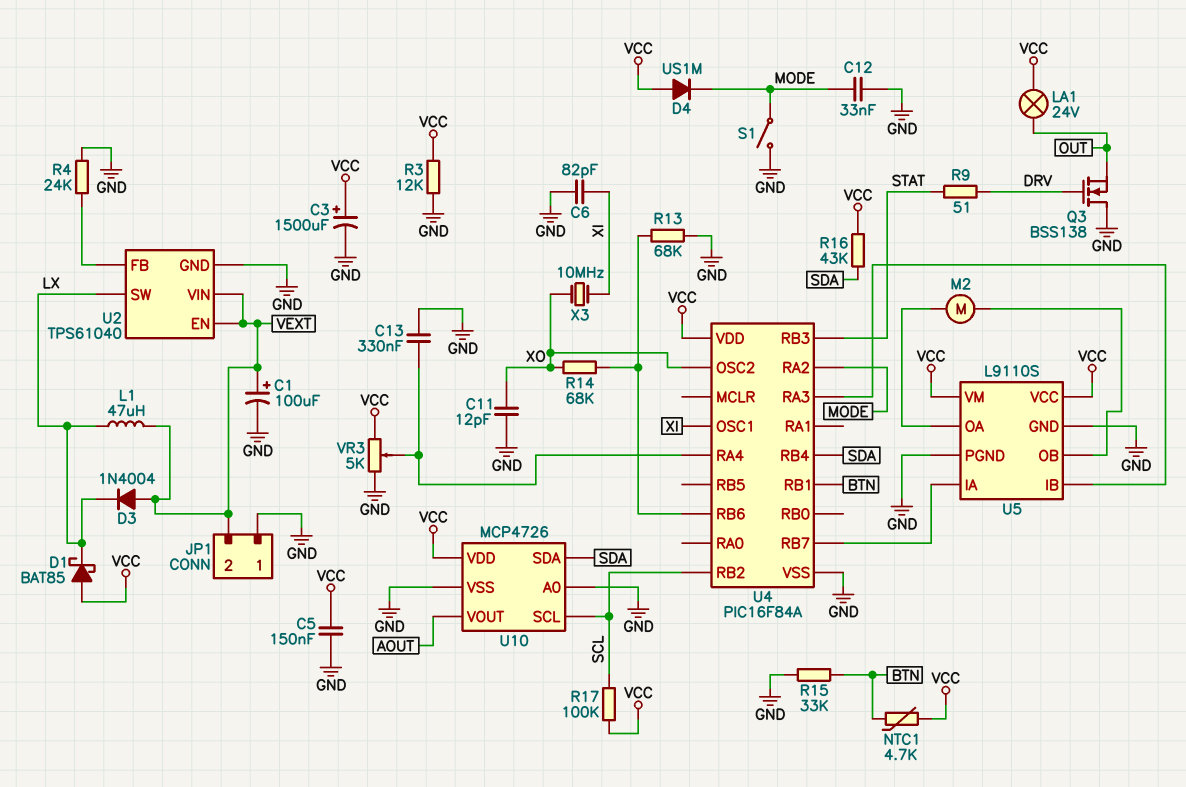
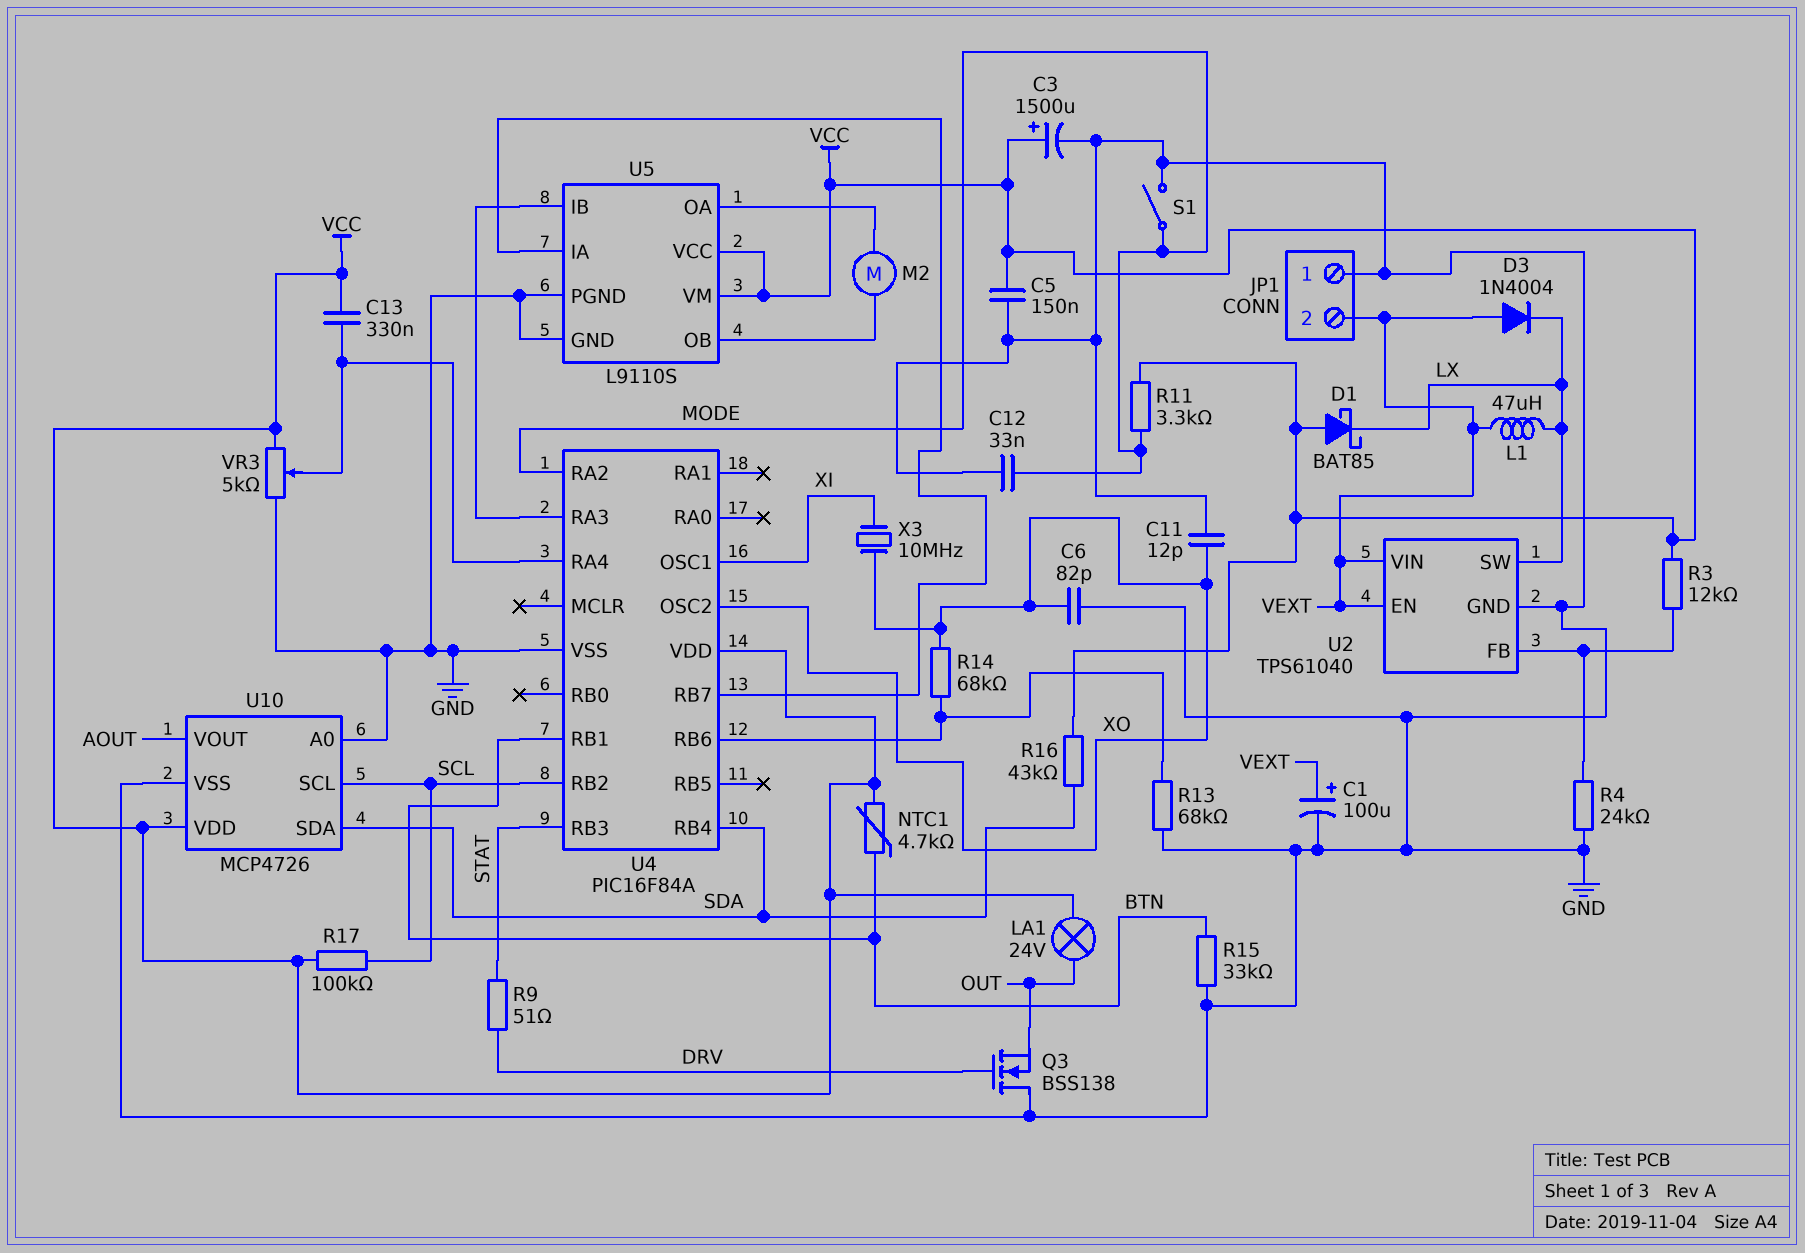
C6: 82pF (GND, XI) -> 82pF (GND, XO)
C13: 330nF (GND, U4/RA4) -> 330nF (U4/RA4, VCC)
D4: diode US1M (A VCC, K MODE) -> none
R3: 12k (GND, VCC) -> 12k (U2/FB, VCC)
R11: none -> 3.3k (MODE, VCC)

